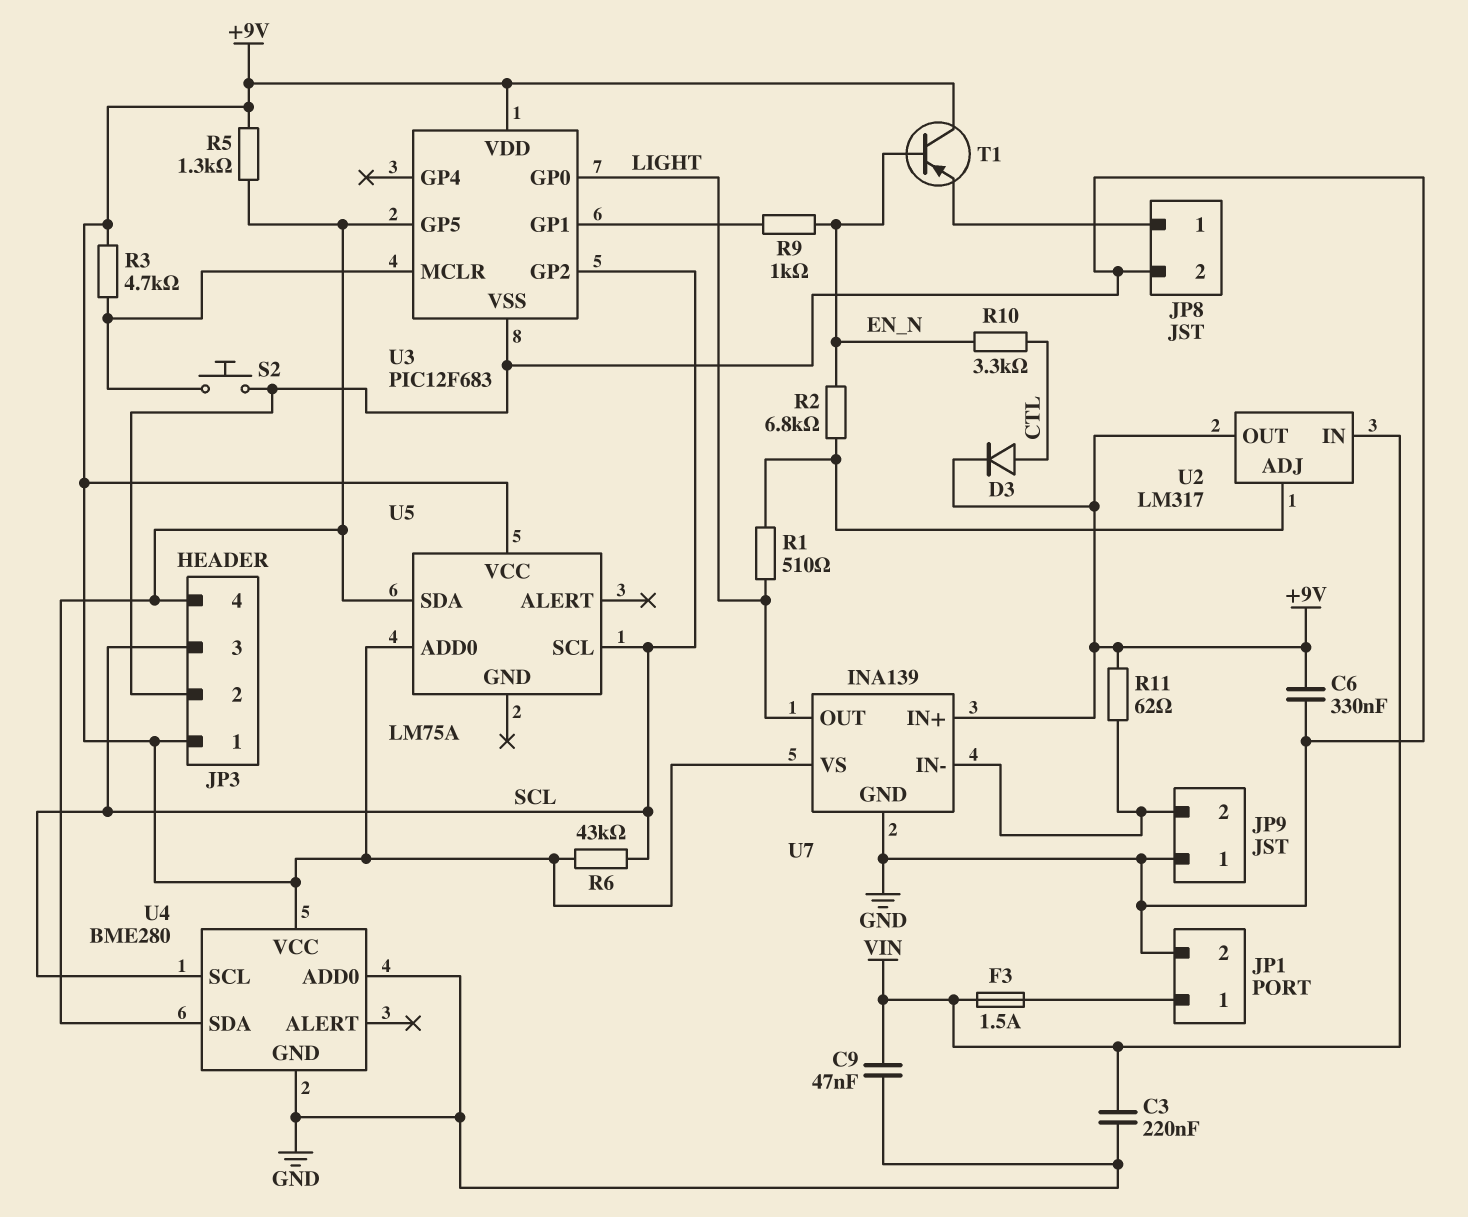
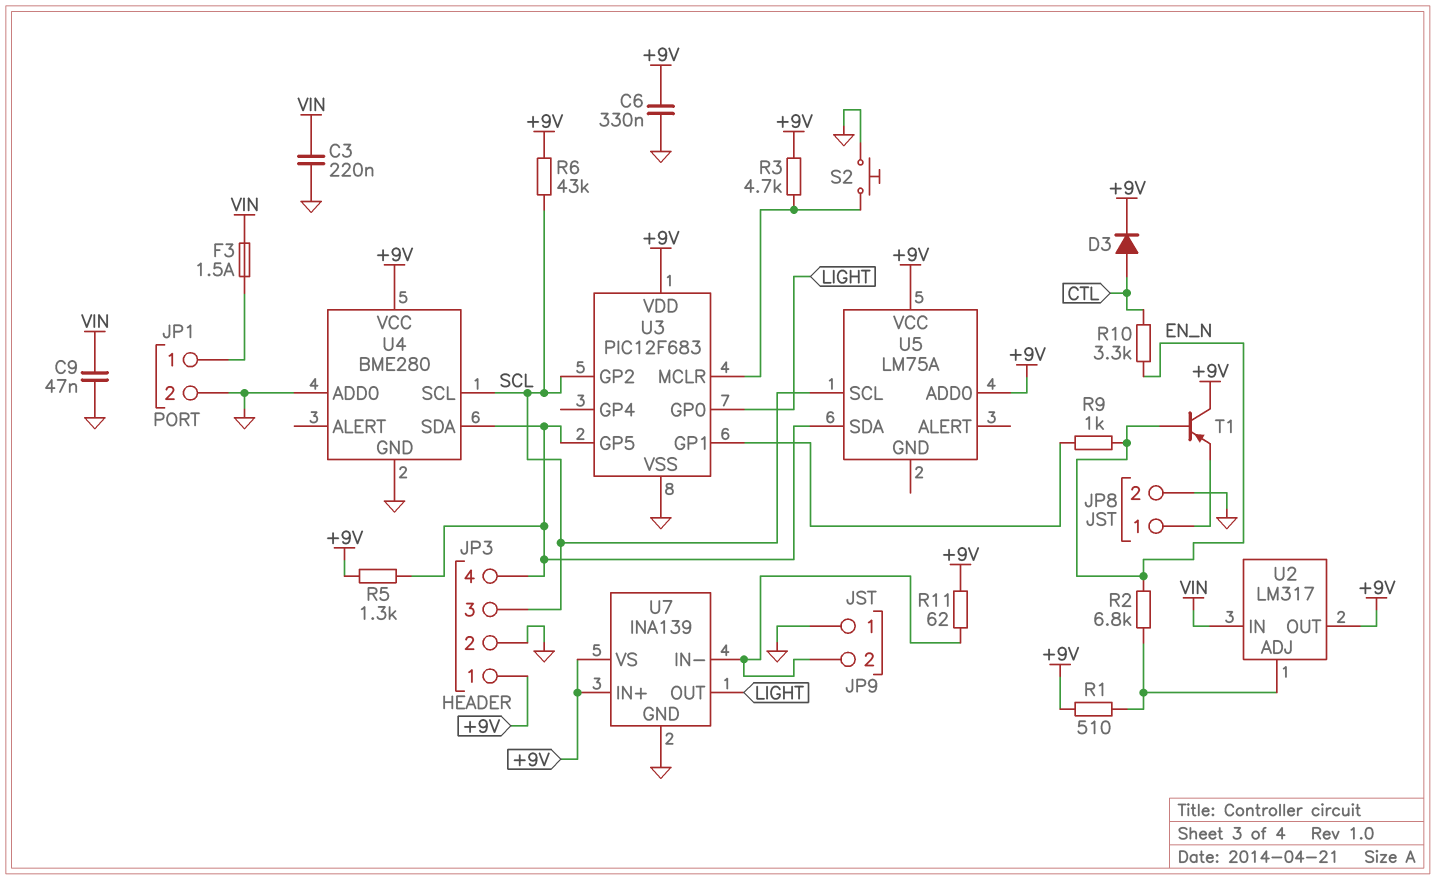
R1: 510 (LIGHT, U2/ADJ) -> 510 (+9V, U2/ADJ)

